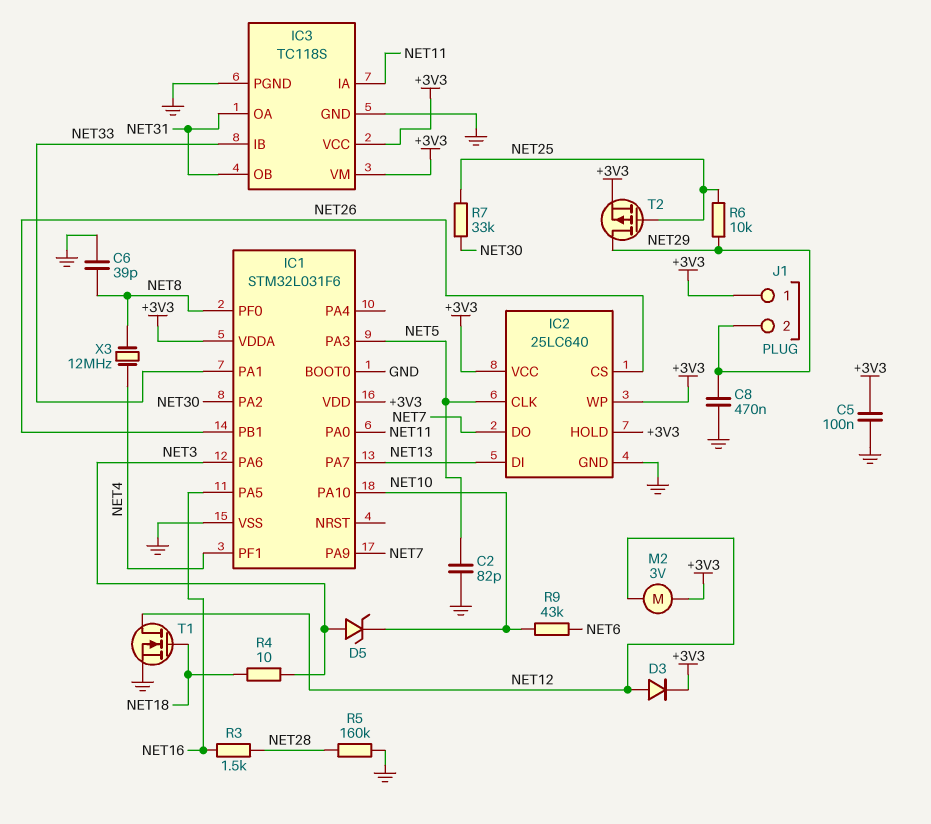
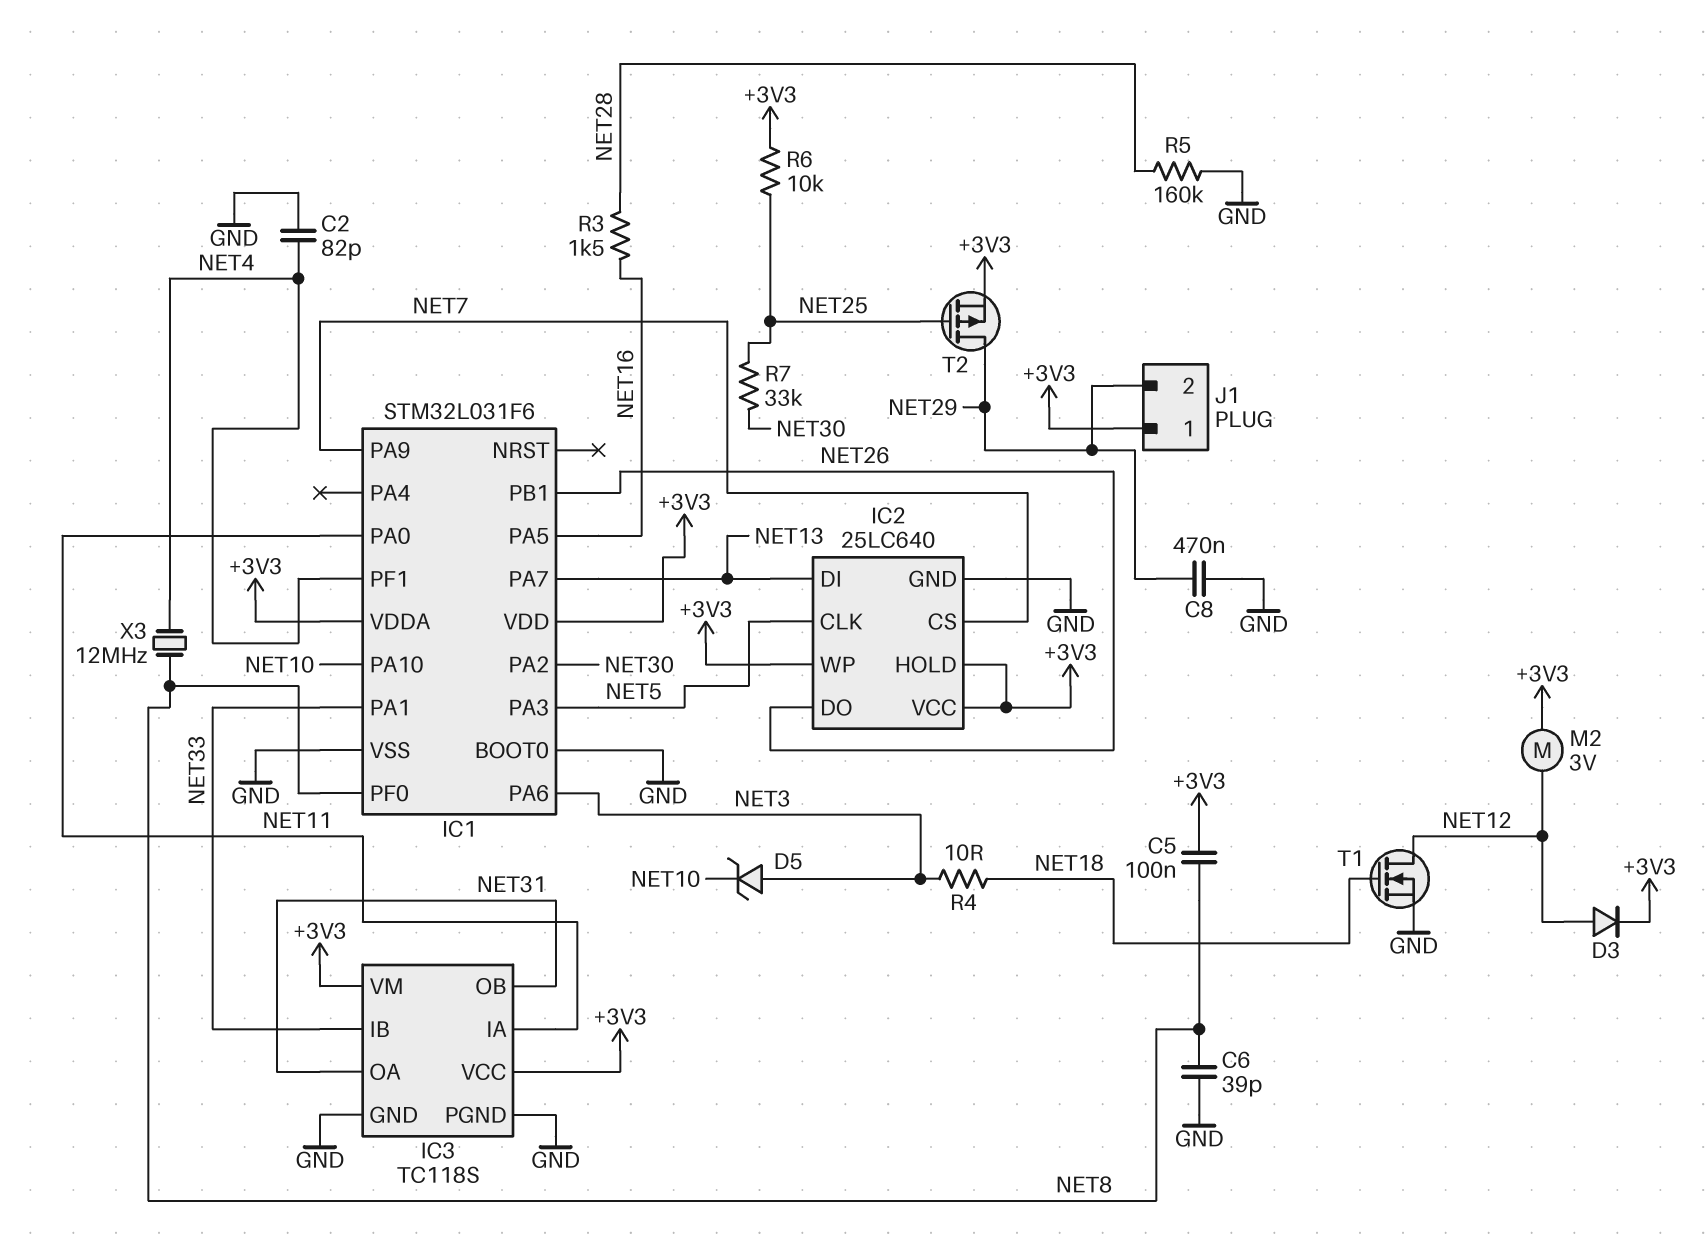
C2: 82pF (GND, NET5) -> 82pF (GND, NET4)
C5: 100nF (+3V3, GND) -> 100nF (+3V3, NET8)
IC2 pin CS: NET26 -> NET7
IC2 pin DO: NET7 -> NET26
R6: 10k (NET25, NET29) -> 10k (+3V3, NET25)
R9: 43k (NET6, NET10) -> none

